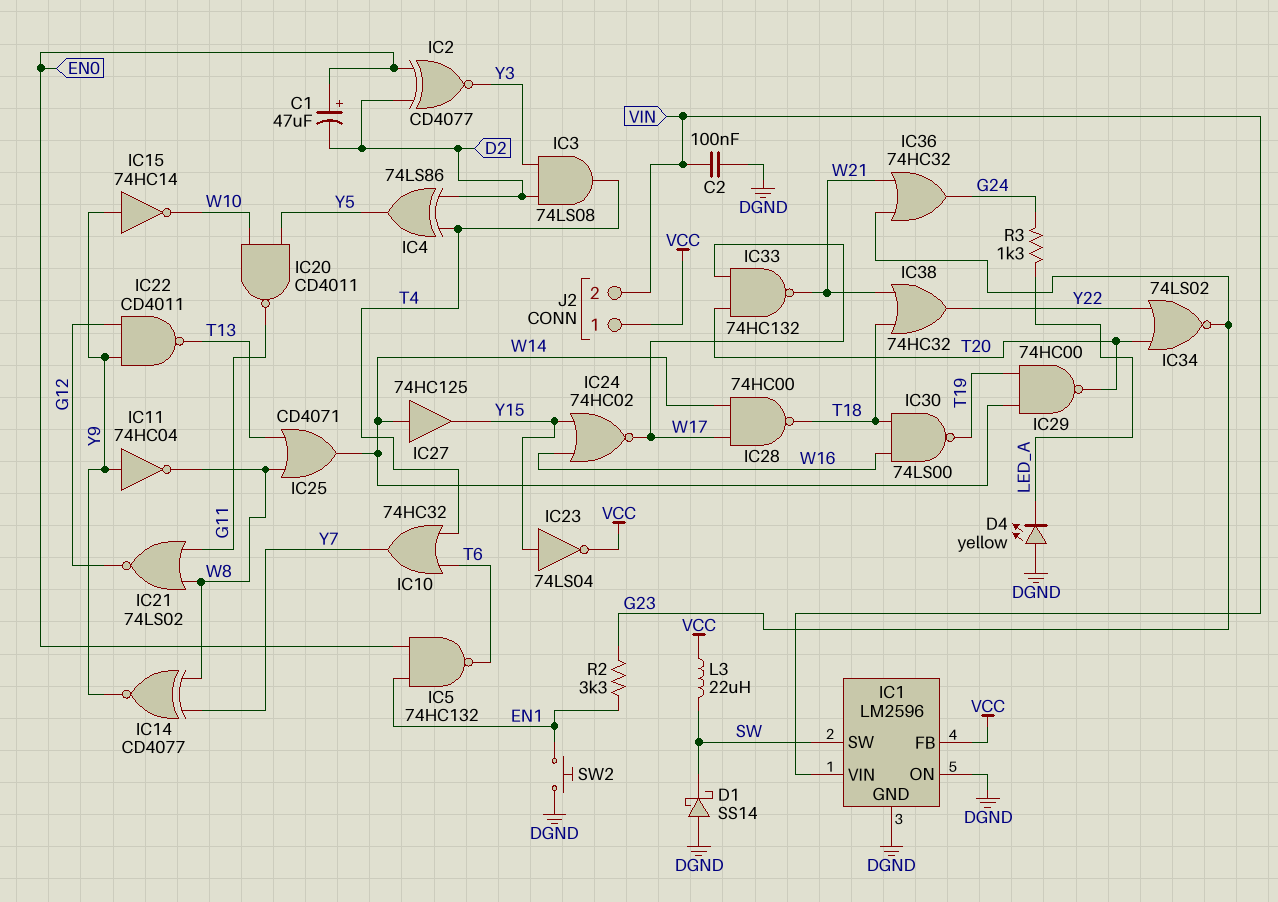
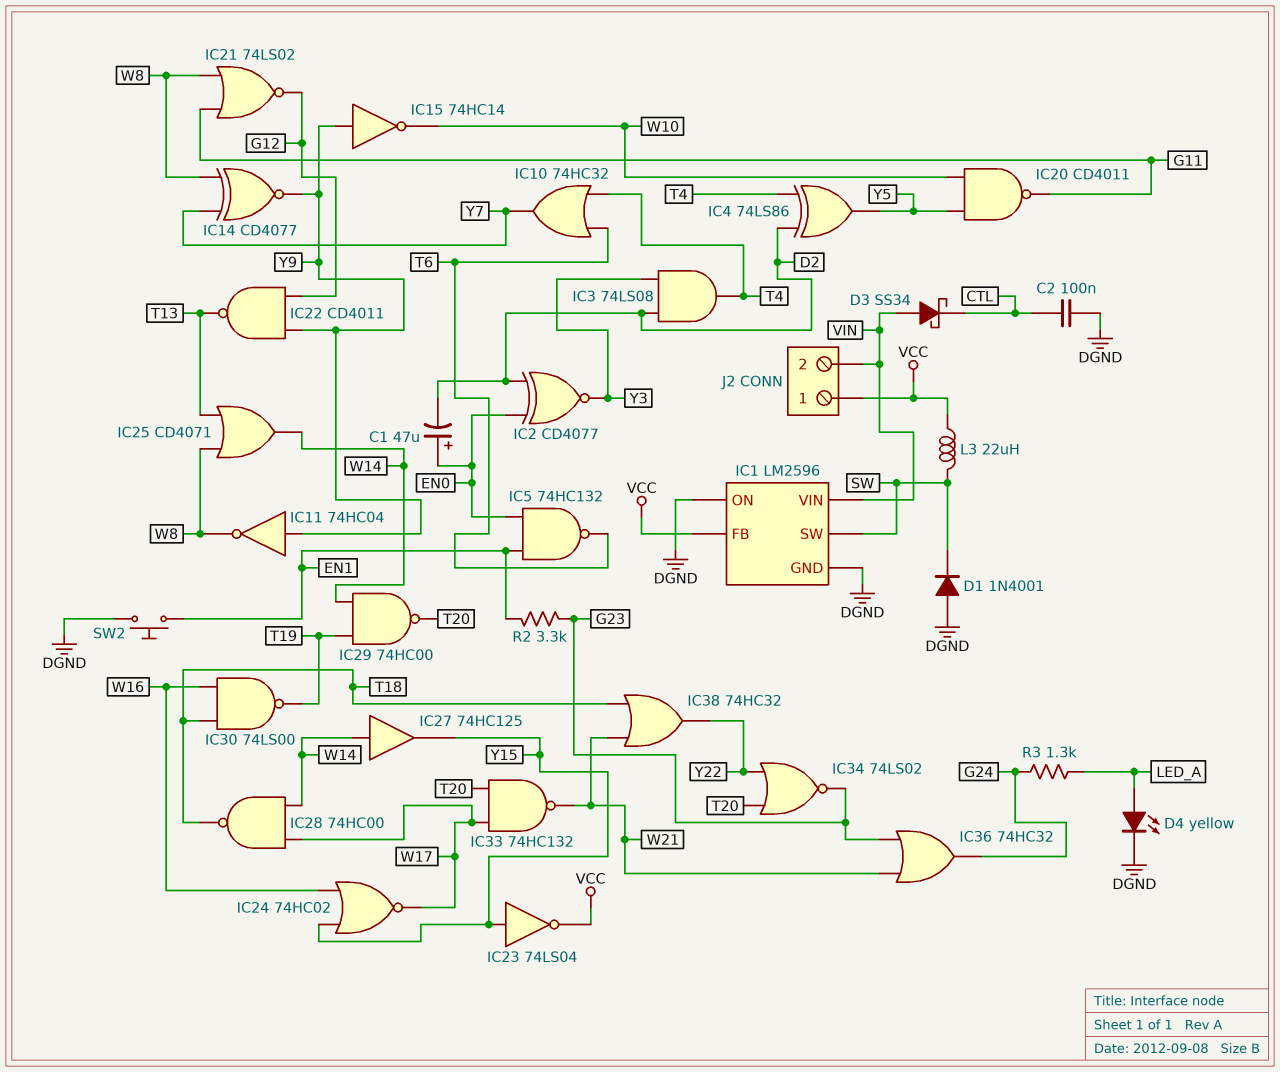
C2: 100nF (DGND, VIN) -> 100nF (CTL, DGND)
D1: schottky SS14 (A DGND, K SW) -> diode 1N4001 (A DGND, K SW)
D3: none -> schottky SS34 (A VIN, K CTL)
D4: LED yellow (A DGND, K LED_A) -> LED yellow (A LED_A, K DGND)

